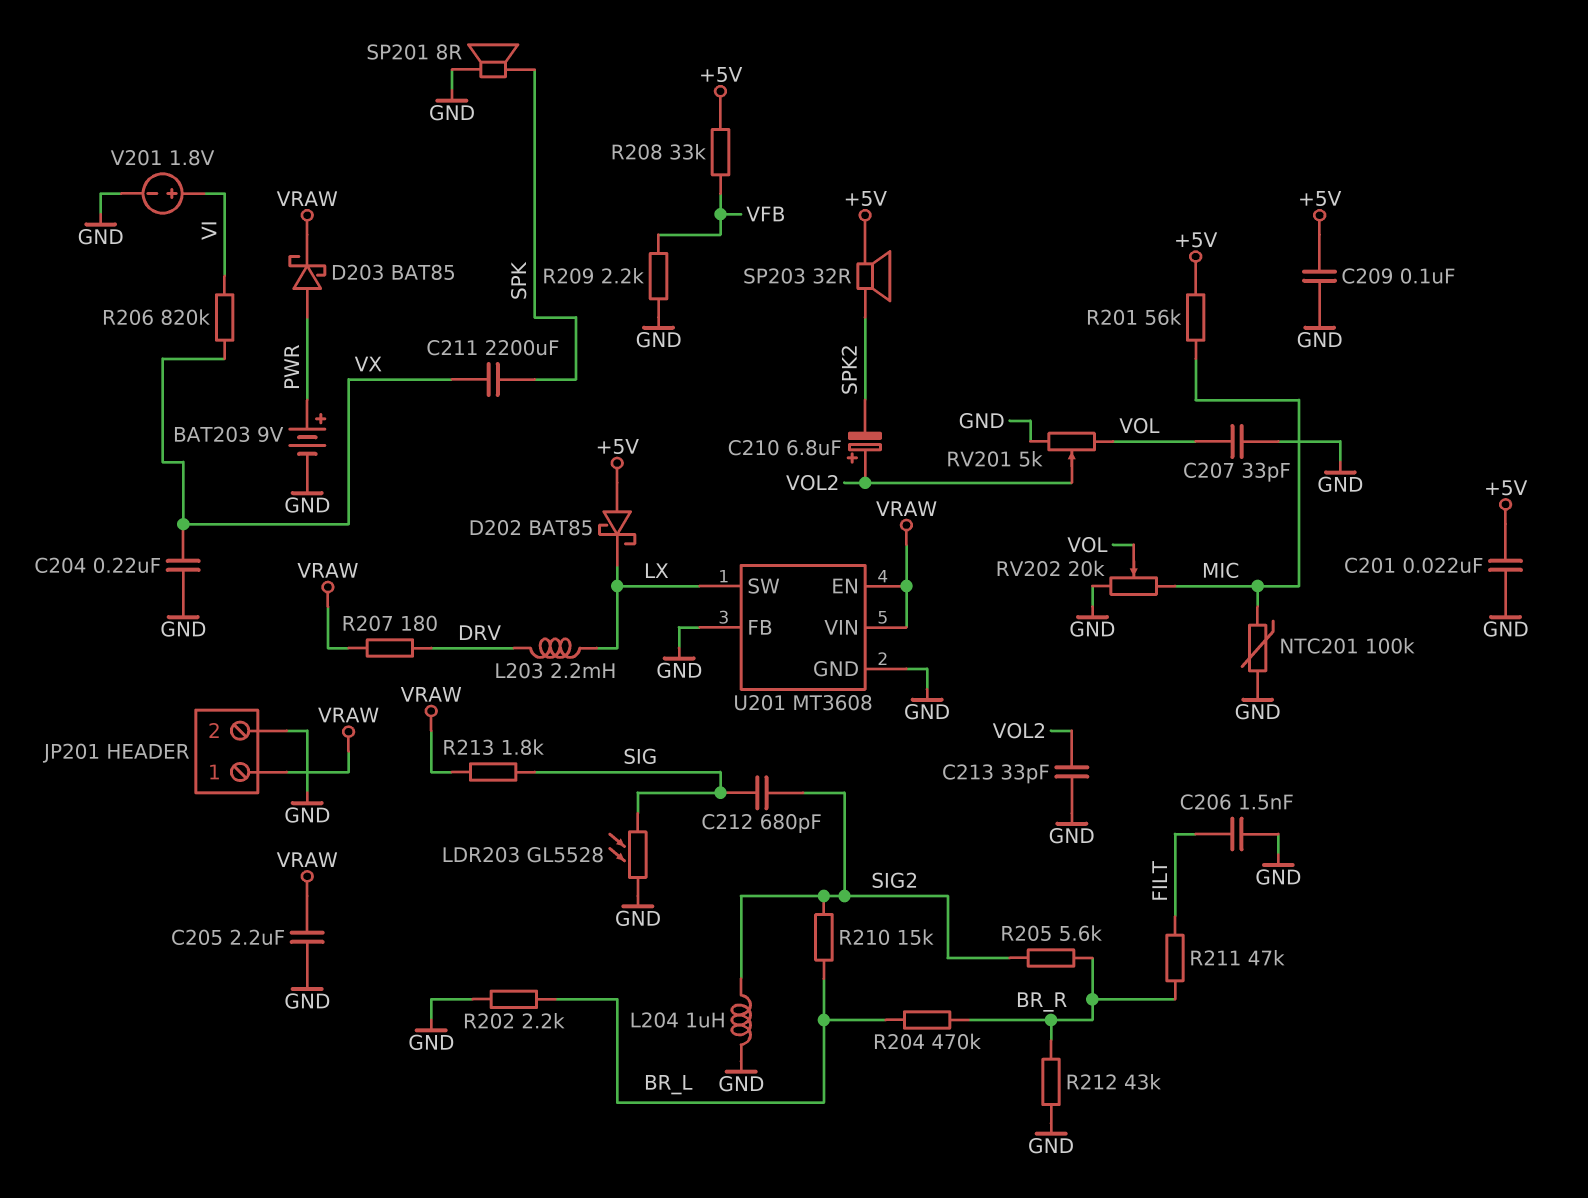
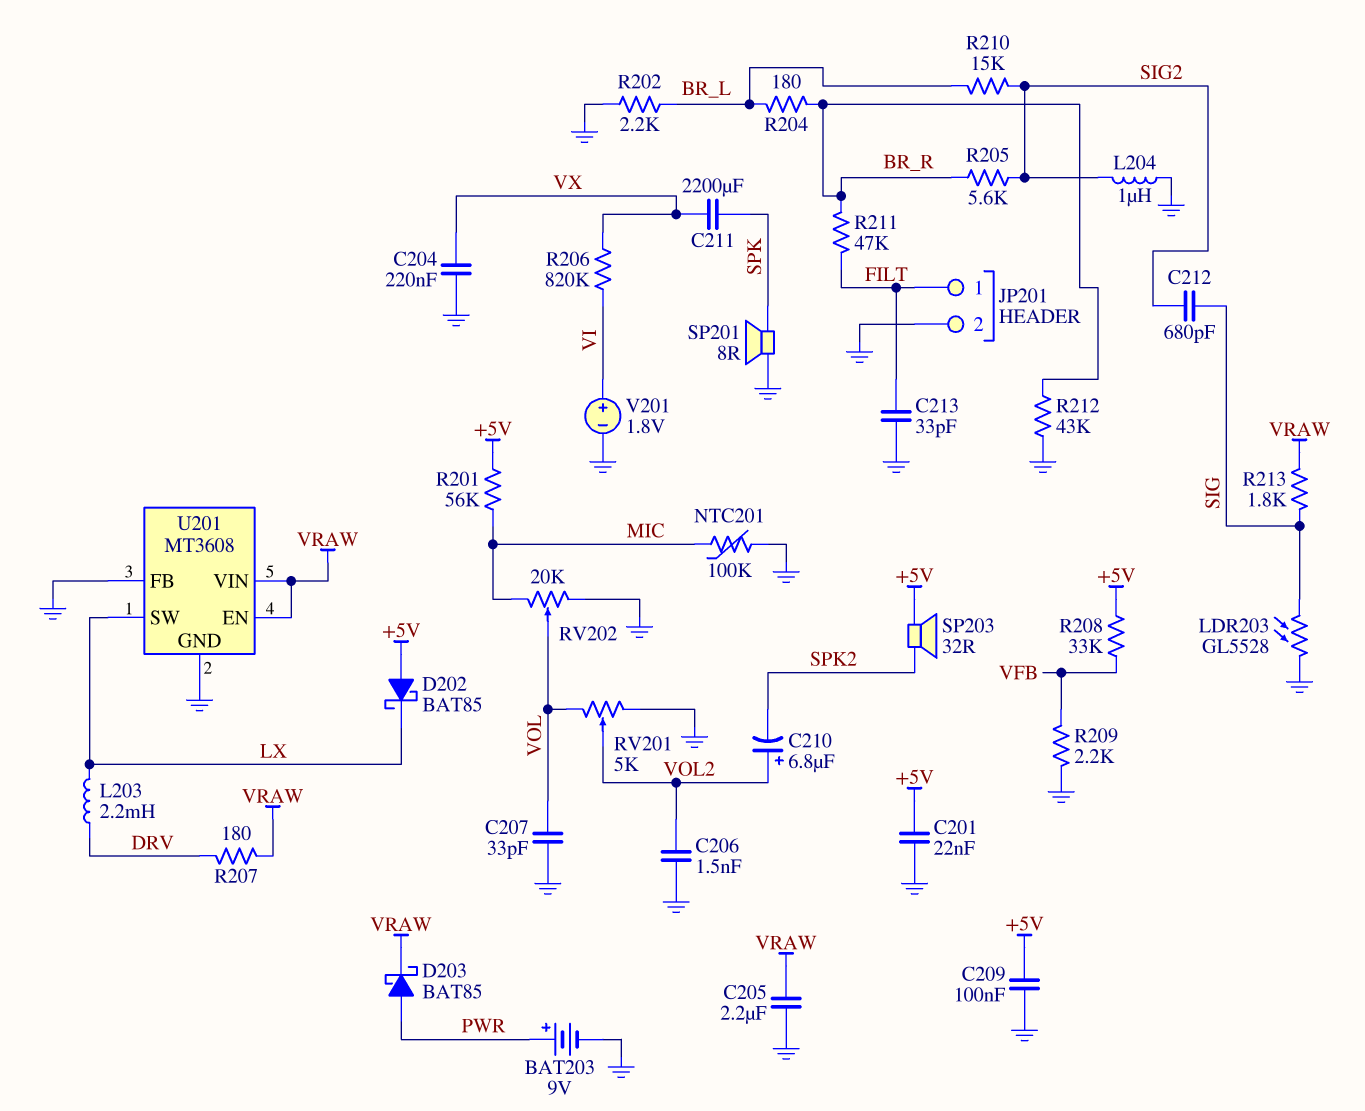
C206: 1.5nF (FILT, GND) -> 1.5nF (GND, VOL2)
C213: 33pF (GND, VOL2) -> 33pF (FILT, GND)
JP201 pin 1: VRAW -> FILT
R204: 470k (BR_L, BR_R) -> 180 (BR_L, BR_R)

